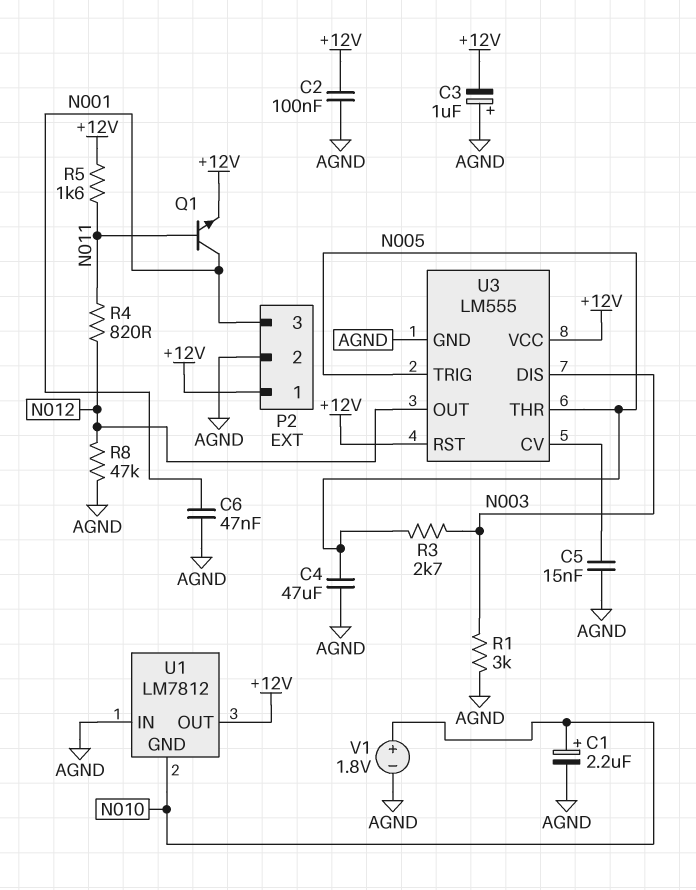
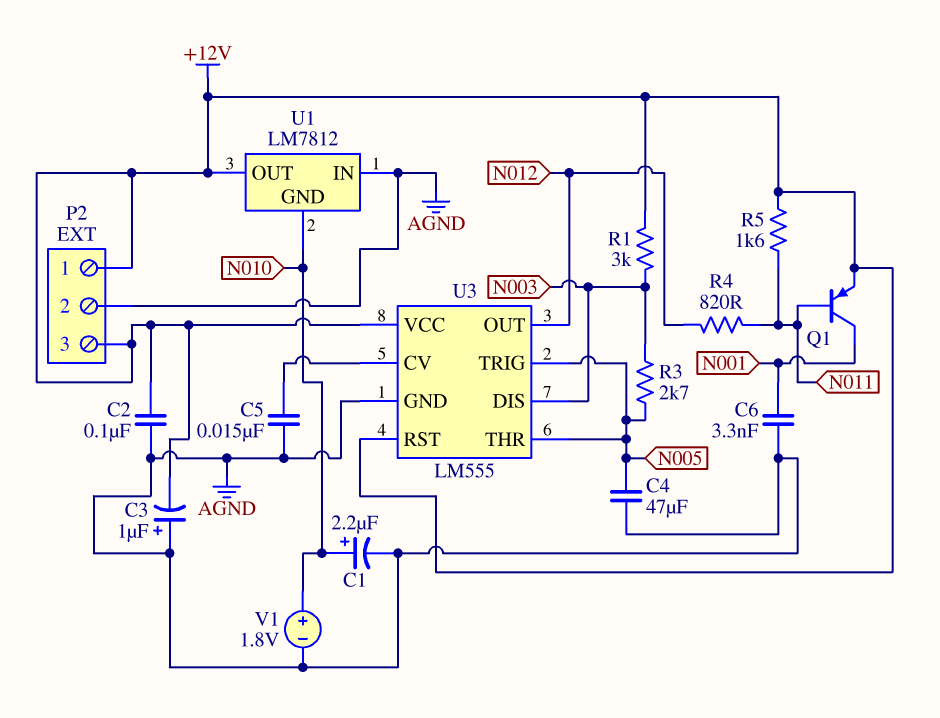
C6: 47nF (AGND, N001) -> 3.3nF (AGND, N001)
P2 pin 3: N001 -> +12V
Q1: NPN (B N011, C N001, E +12V) -> PNP (B N011, C N001, E +12V)
R1: 3k (AGND, N003) -> 3k (+12V, N003)
R8: 47k (AGND, N012) -> none

